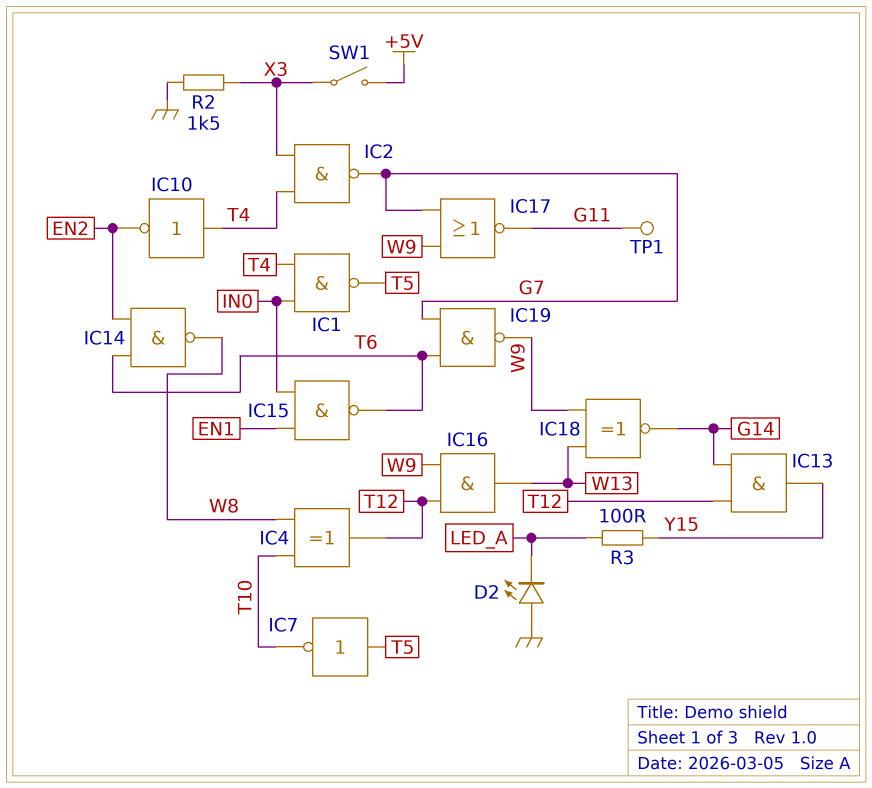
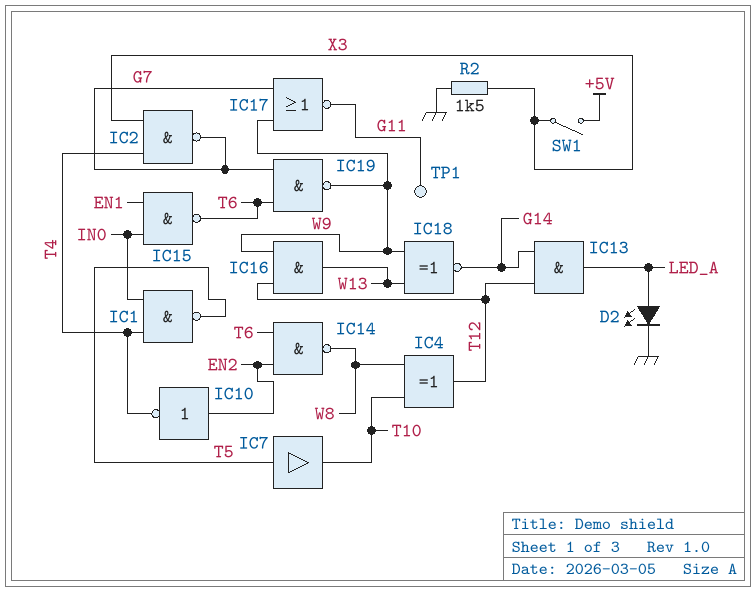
D2: LED (A GND, K LED_A) -> LED (A LED_A, K GND)
IC7: NOT (in T5, out T10) -> buffer (in T5, out T10)
IC10: NOT (in T4, out EN2) -> NOT (in EN2, out T4)
IC13: AND (in G14, in T12, out Y15) -> AND (in G14, in T12, out LED_A)
R3: 100 (LED_A, Y15) -> none

